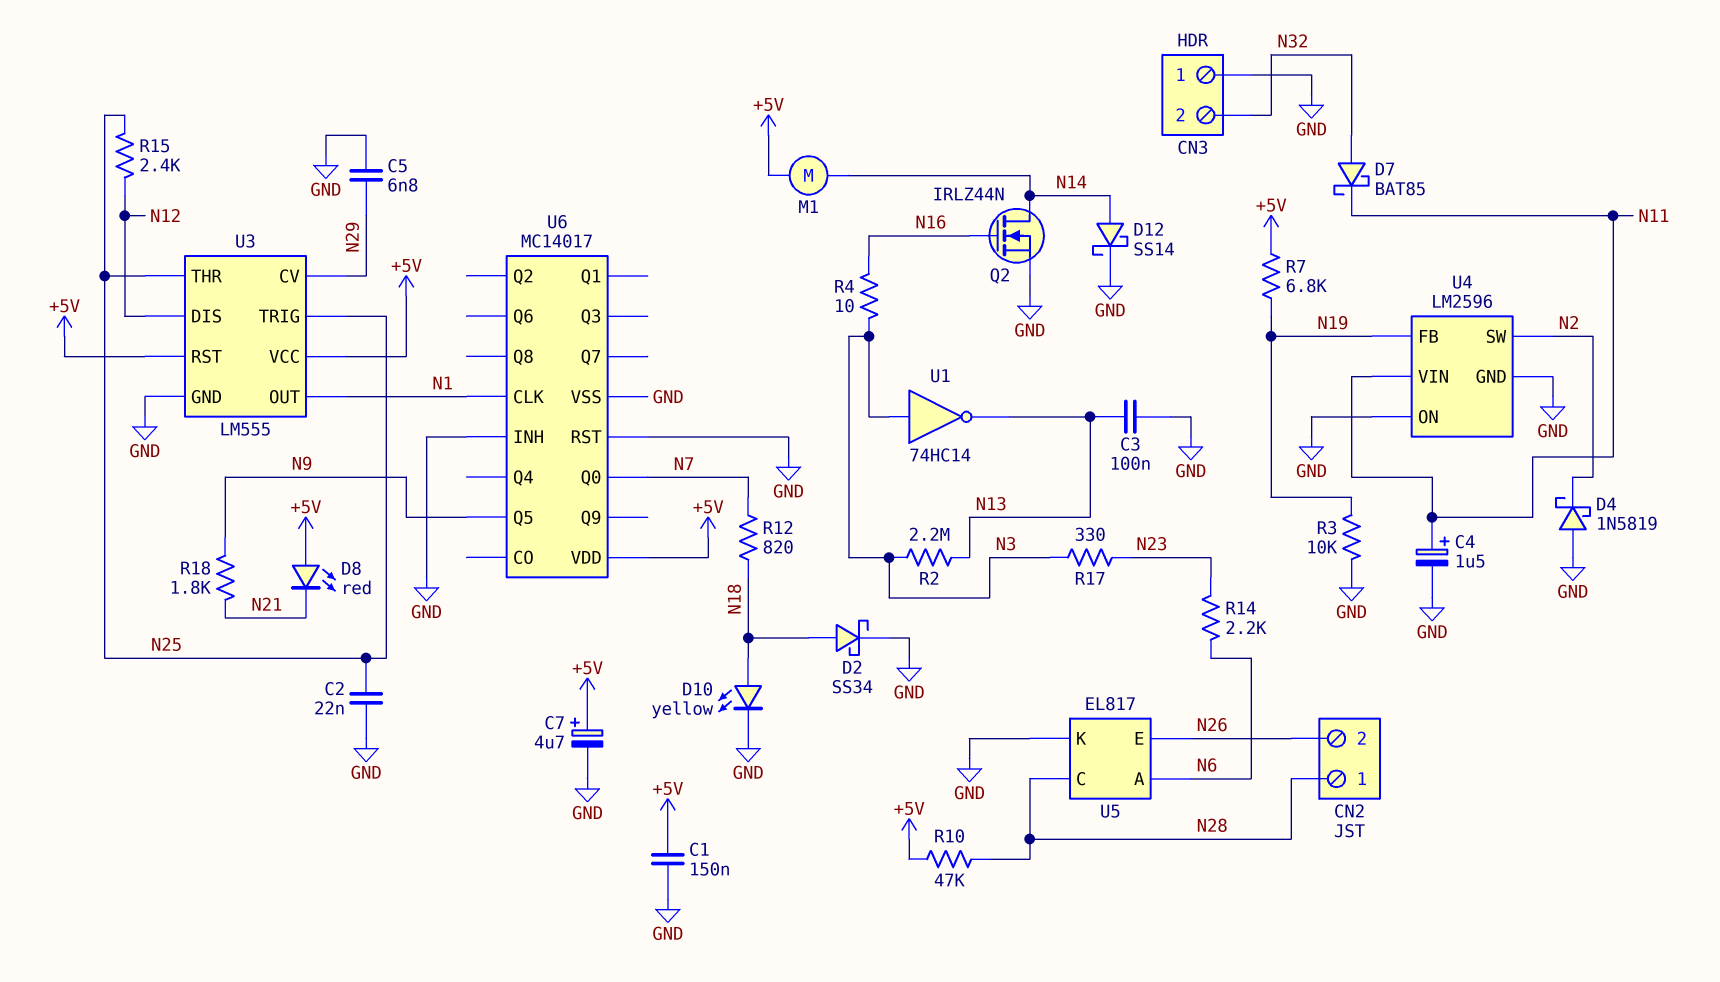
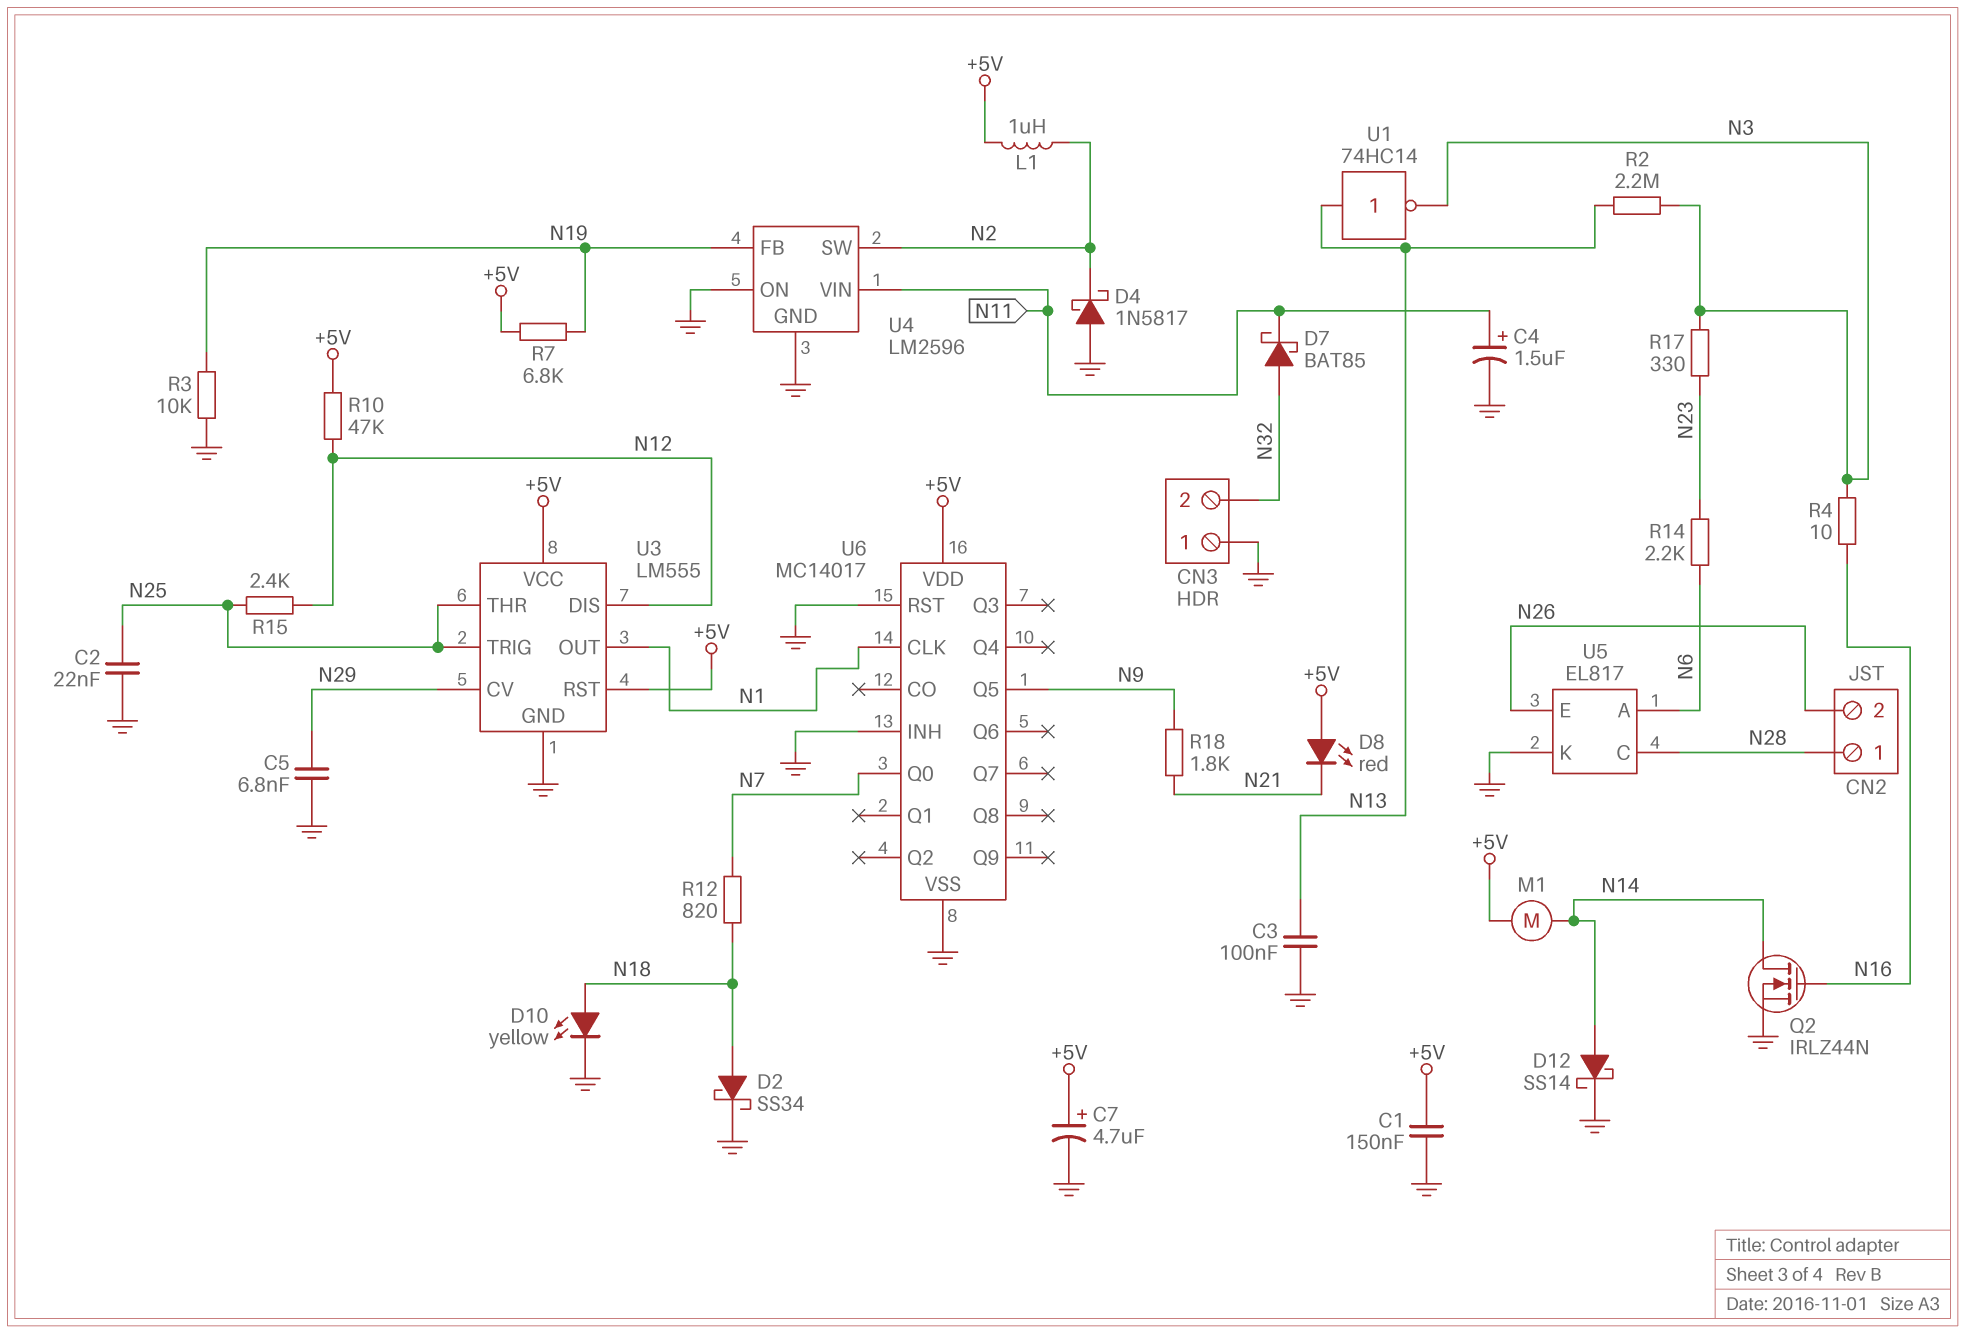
D4: schottky 1N5819 (A GND, K N2) -> schottky 1N5817 (A GND, K N2)
L1: none -> 1uH (+5V, N2)
R10: 47k (+5V, N28) -> 47k (+5V, N12)
U1: NOT 74HC14 (in N3, out N13) -> NOT 74HC14 (in N13, out N3)

